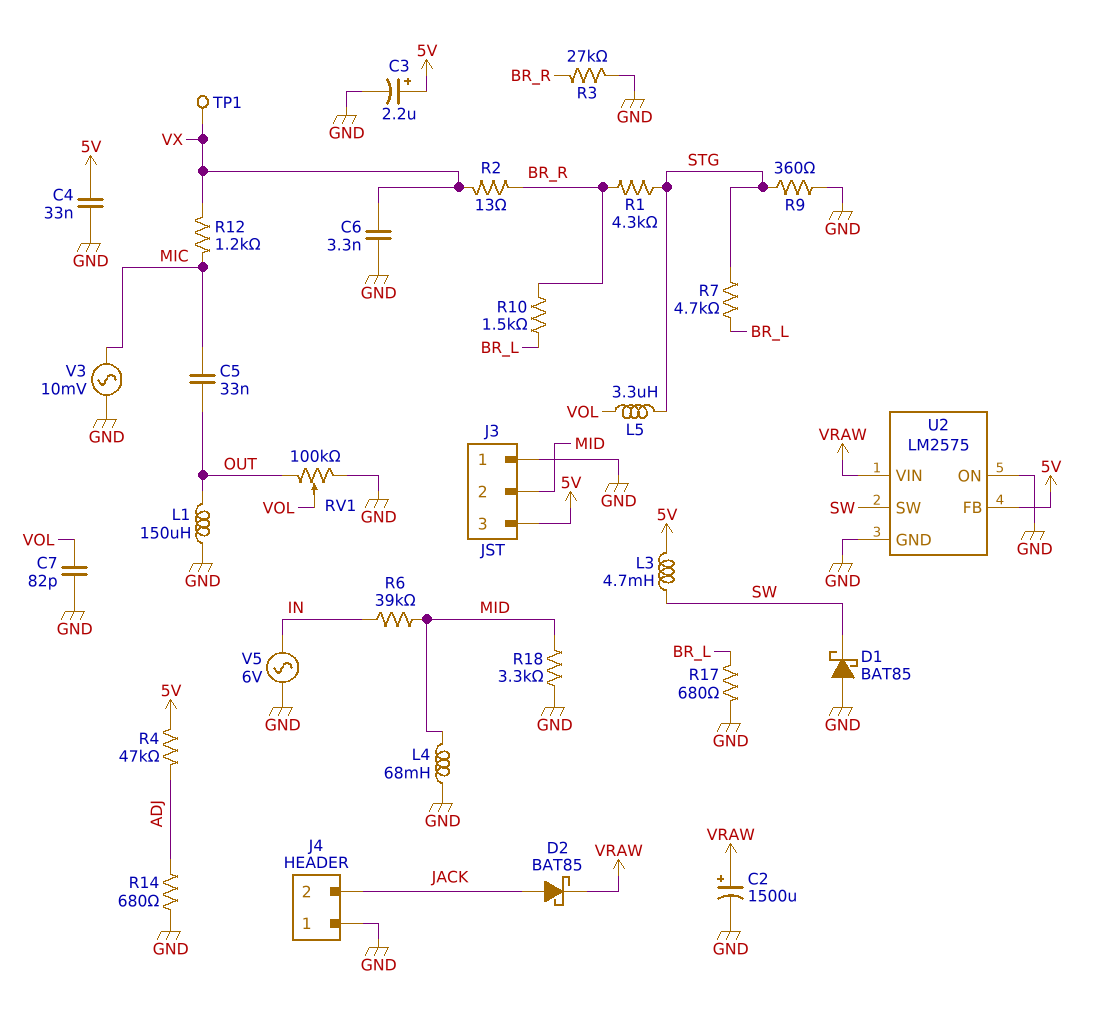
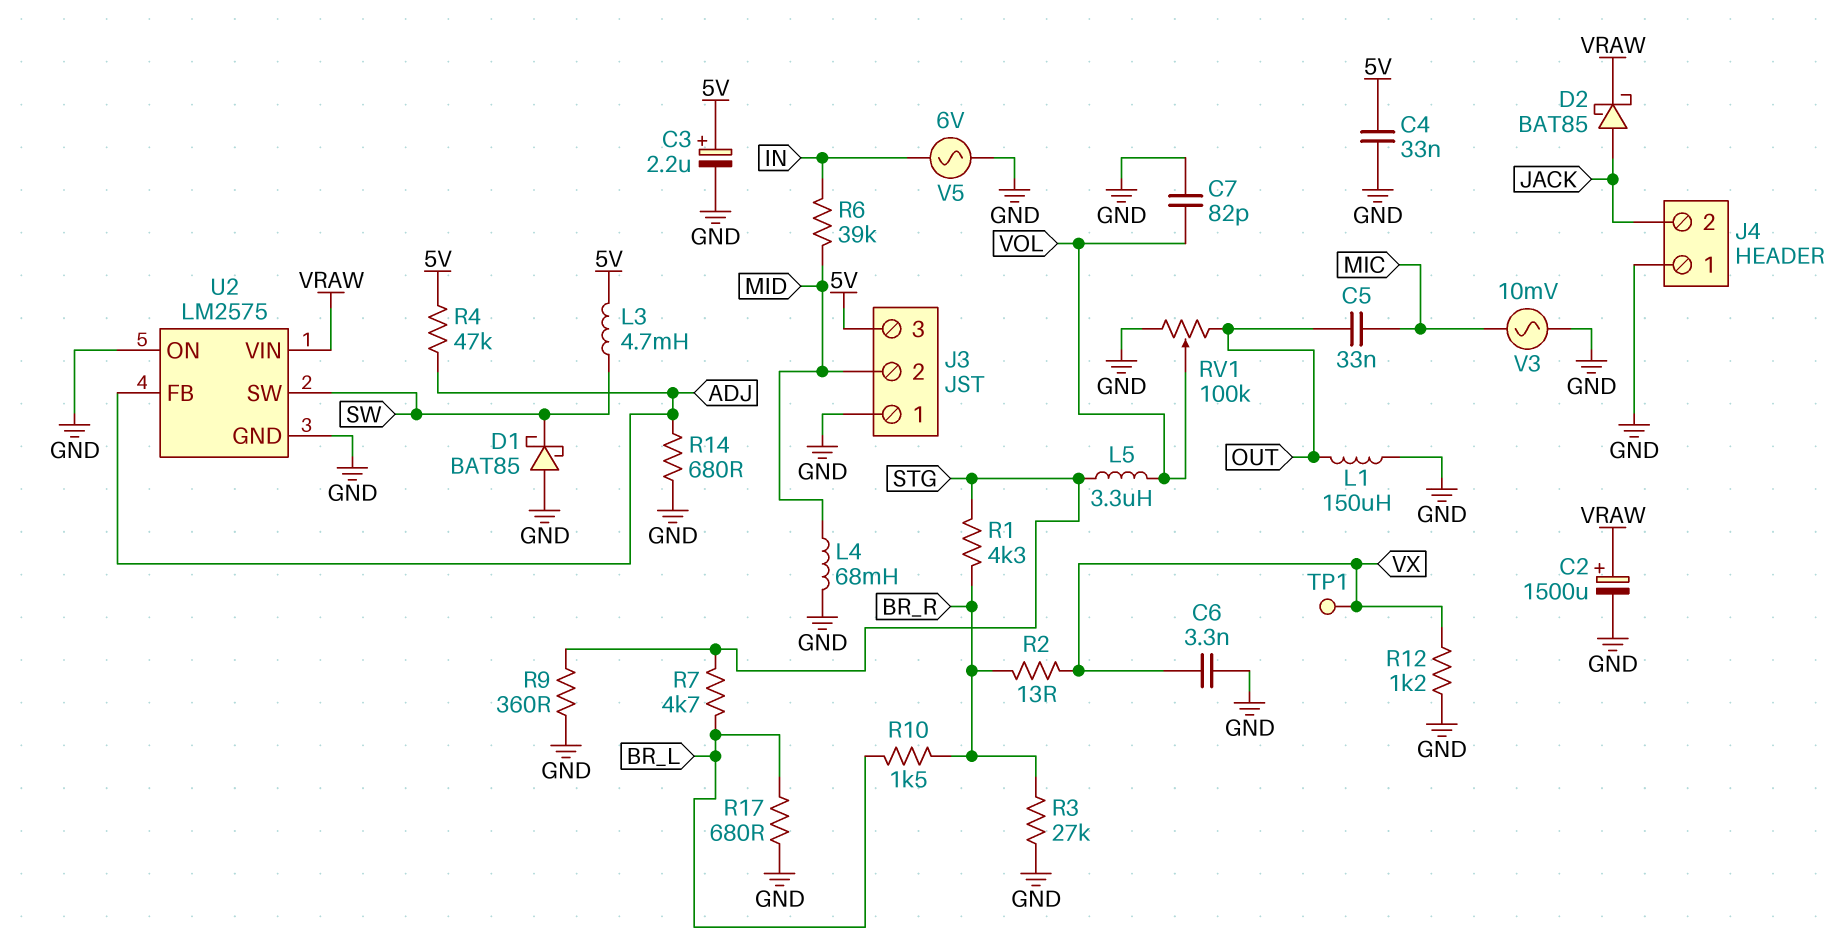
R12: 1.2k (MIC, VX) -> 1.2k (GND, VX)
R18: 3.3k (GND, MID) -> none
U2 pin FB: 5V -> ADJ

